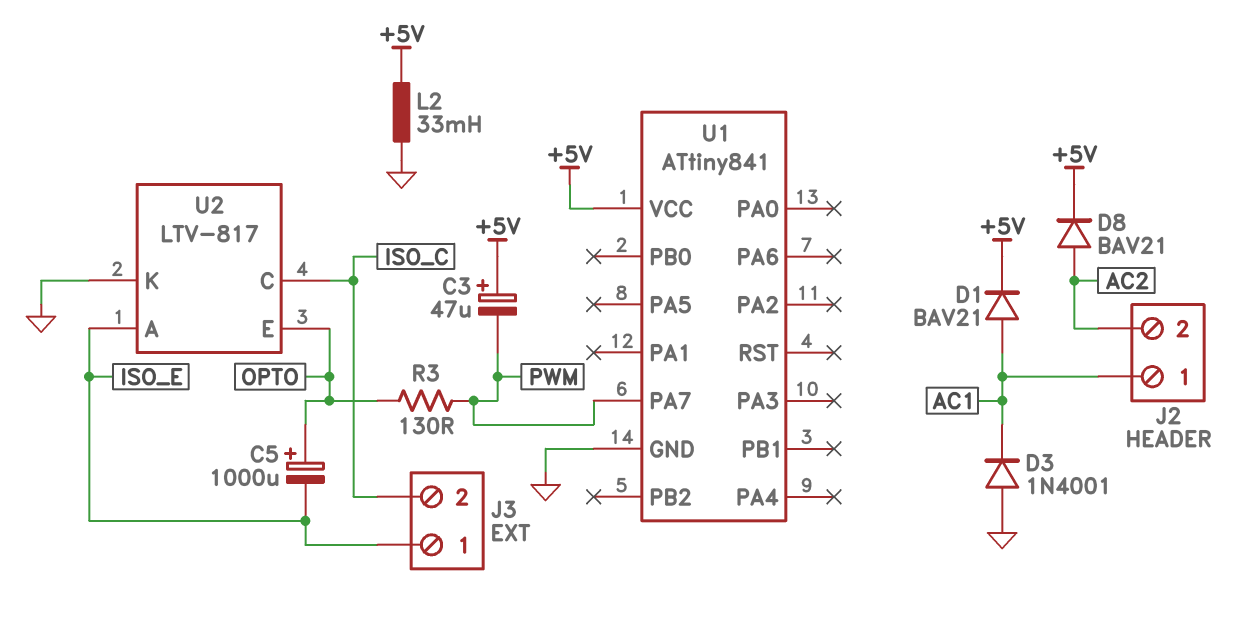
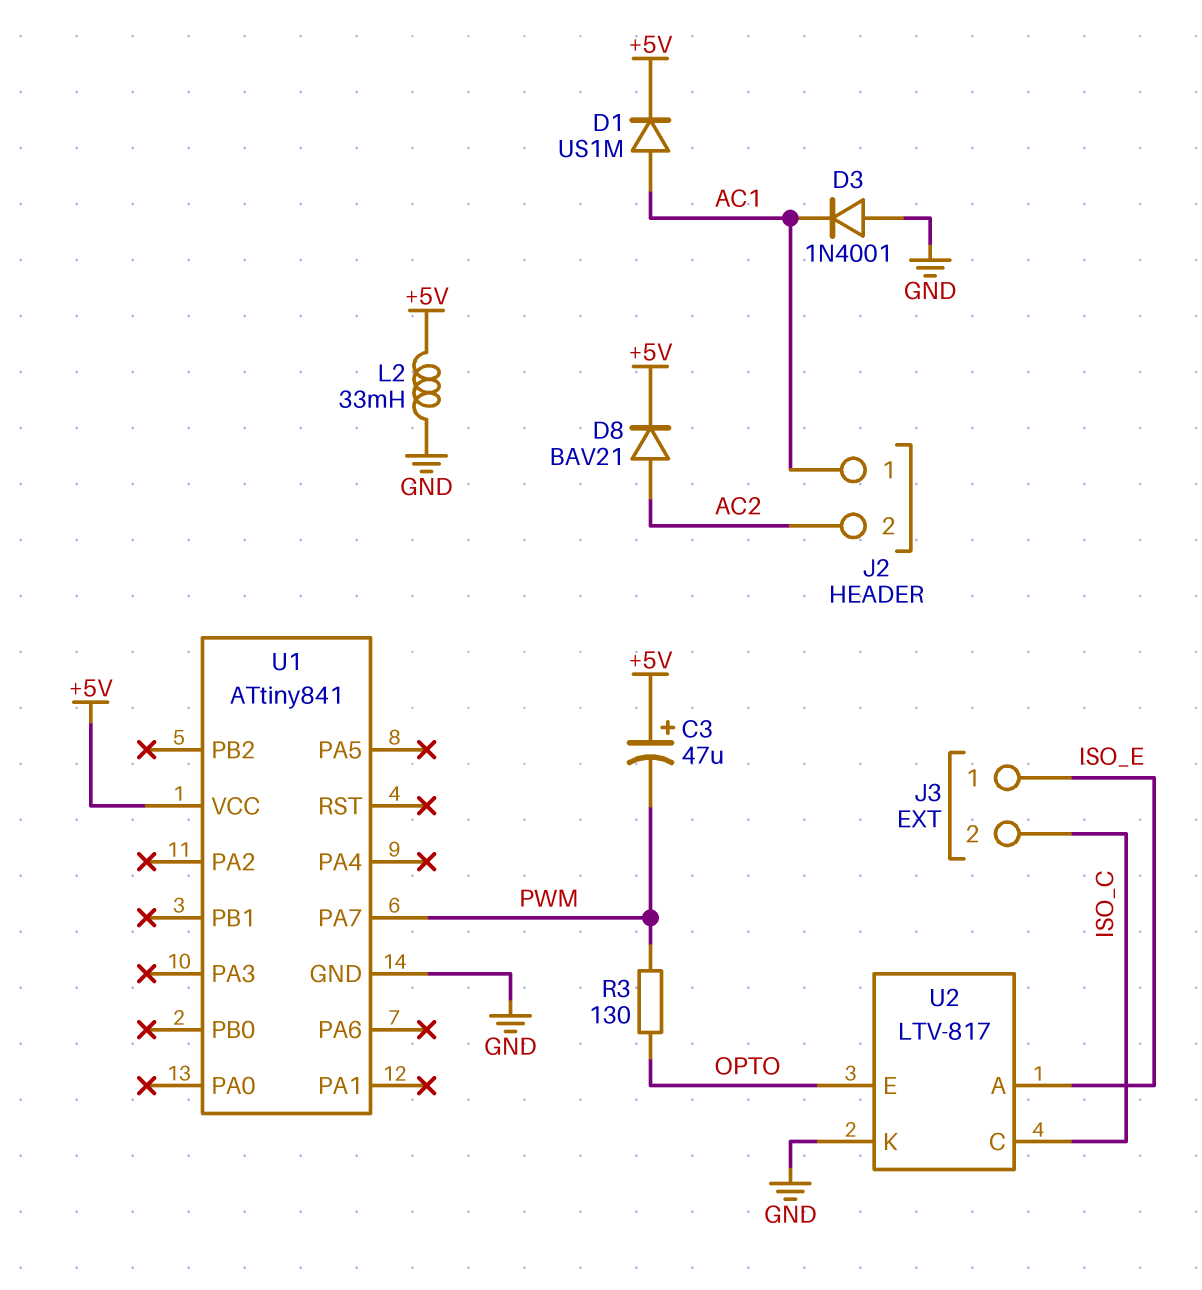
C5: 1000uF (plus OPTO, minus ISO_E) -> none
D1: diode BAV21 (A AC1, K +5V) -> diode US1M (A AC1, K +5V)

